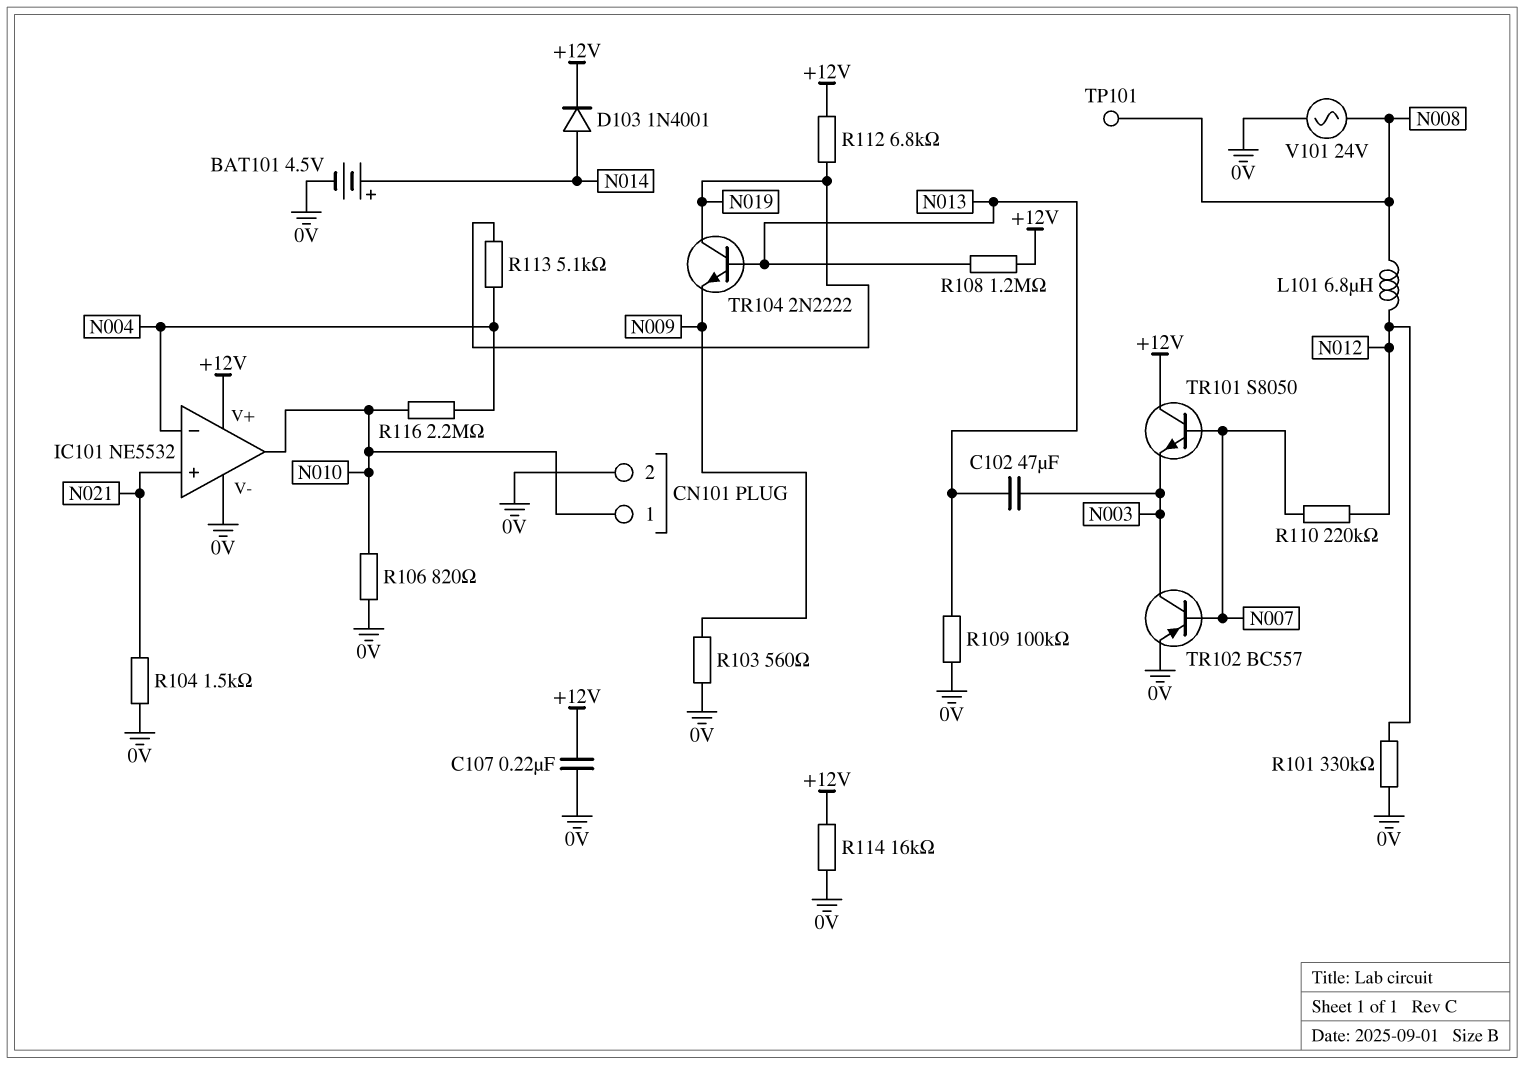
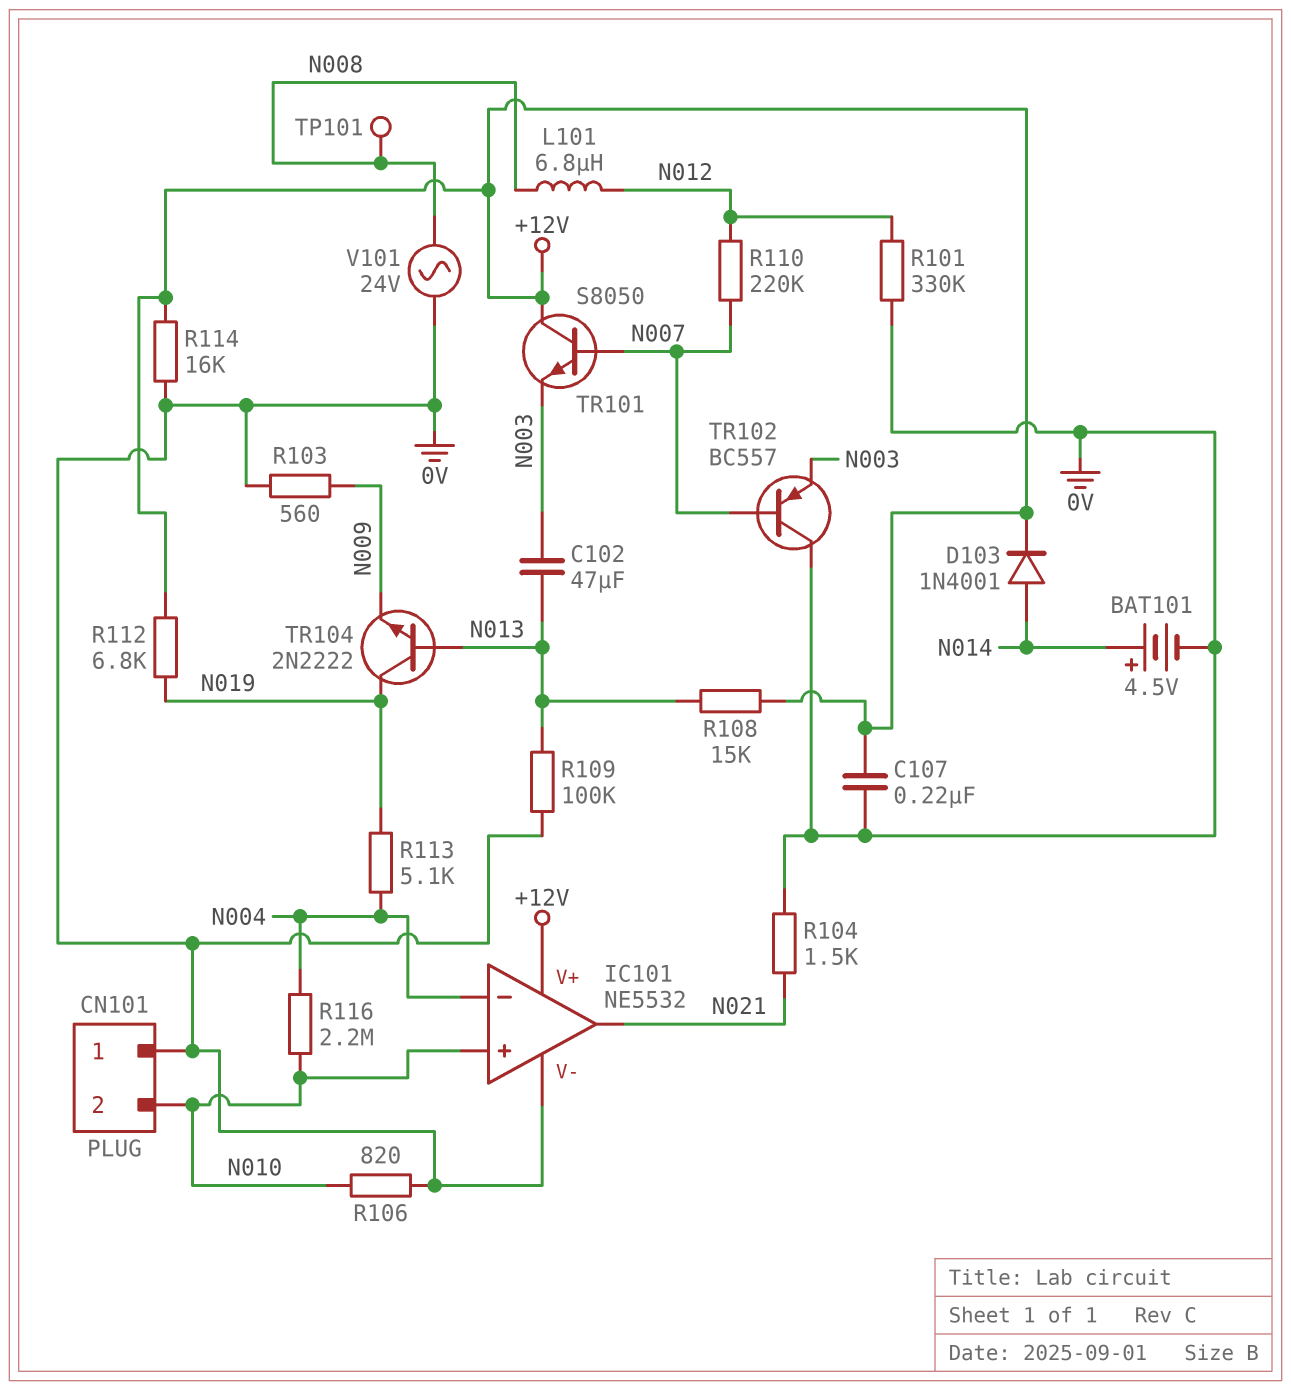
CN101 pin 1: N010 -> 0V
CN101 pin 2: 0V -> N010
IC101 pin in+: N021 -> N010
IC101 pin out: N010 -> N021
R108: 1.2M (+12V, N013) -> 15k (+12V, N013)
TR102: PNP BC557 (B N007, C N003, E 0V) -> PNP BC557 (B N007, C 0V, E N003)

